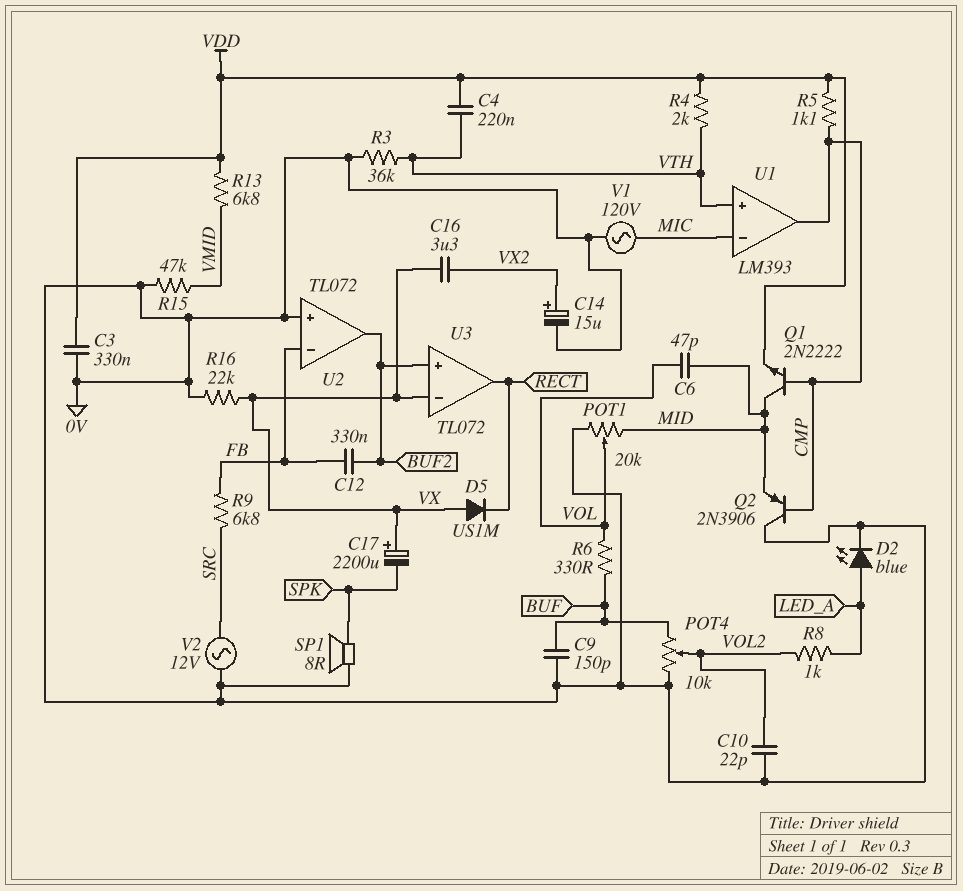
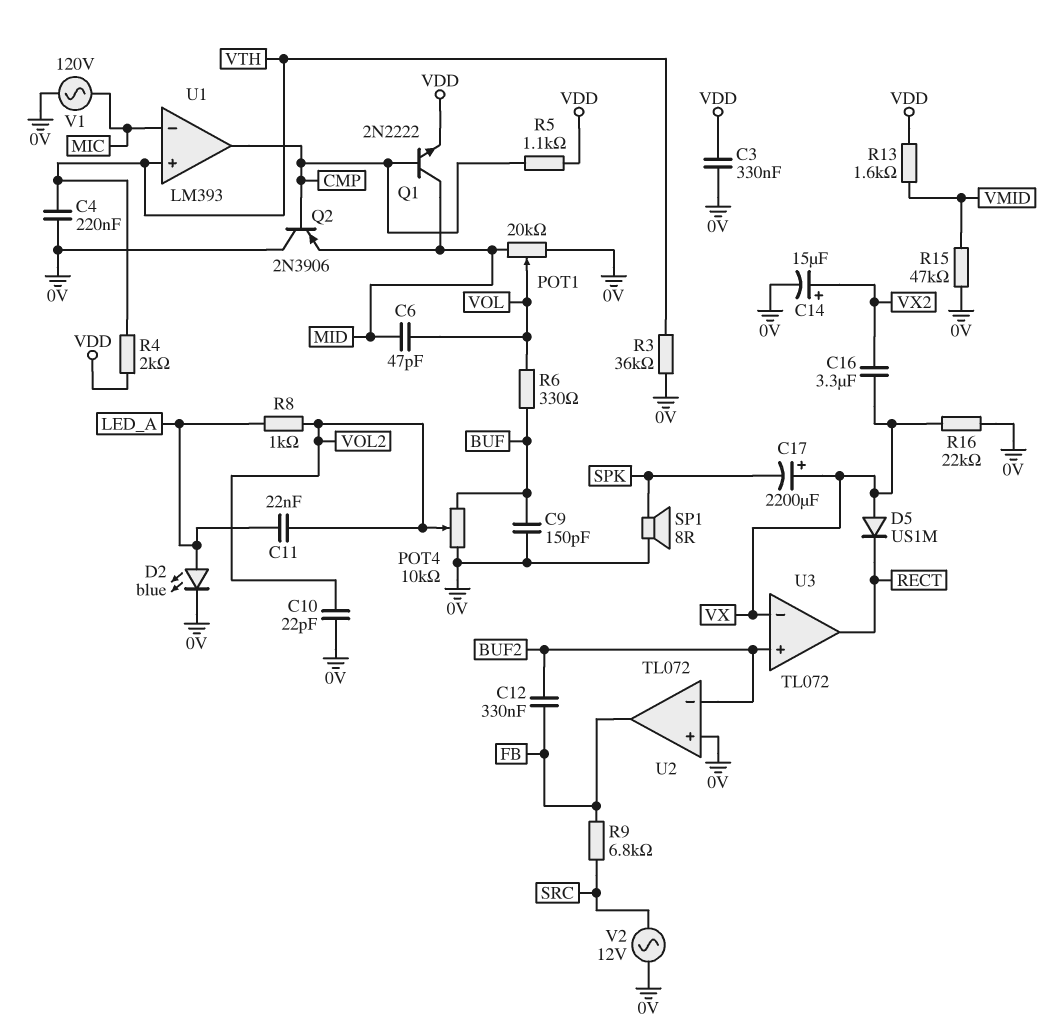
C4: 220nF (VDD, VTH) -> 220nF (0V, VTH)
C11: none -> 22nF (LED_A, VOL2)
R13: 6.8k (VDD, VMID) -> 1.6k (VDD, VMID)
U2 pin in-: FB -> BUF2
U2 pin out: BUF2 -> FB

